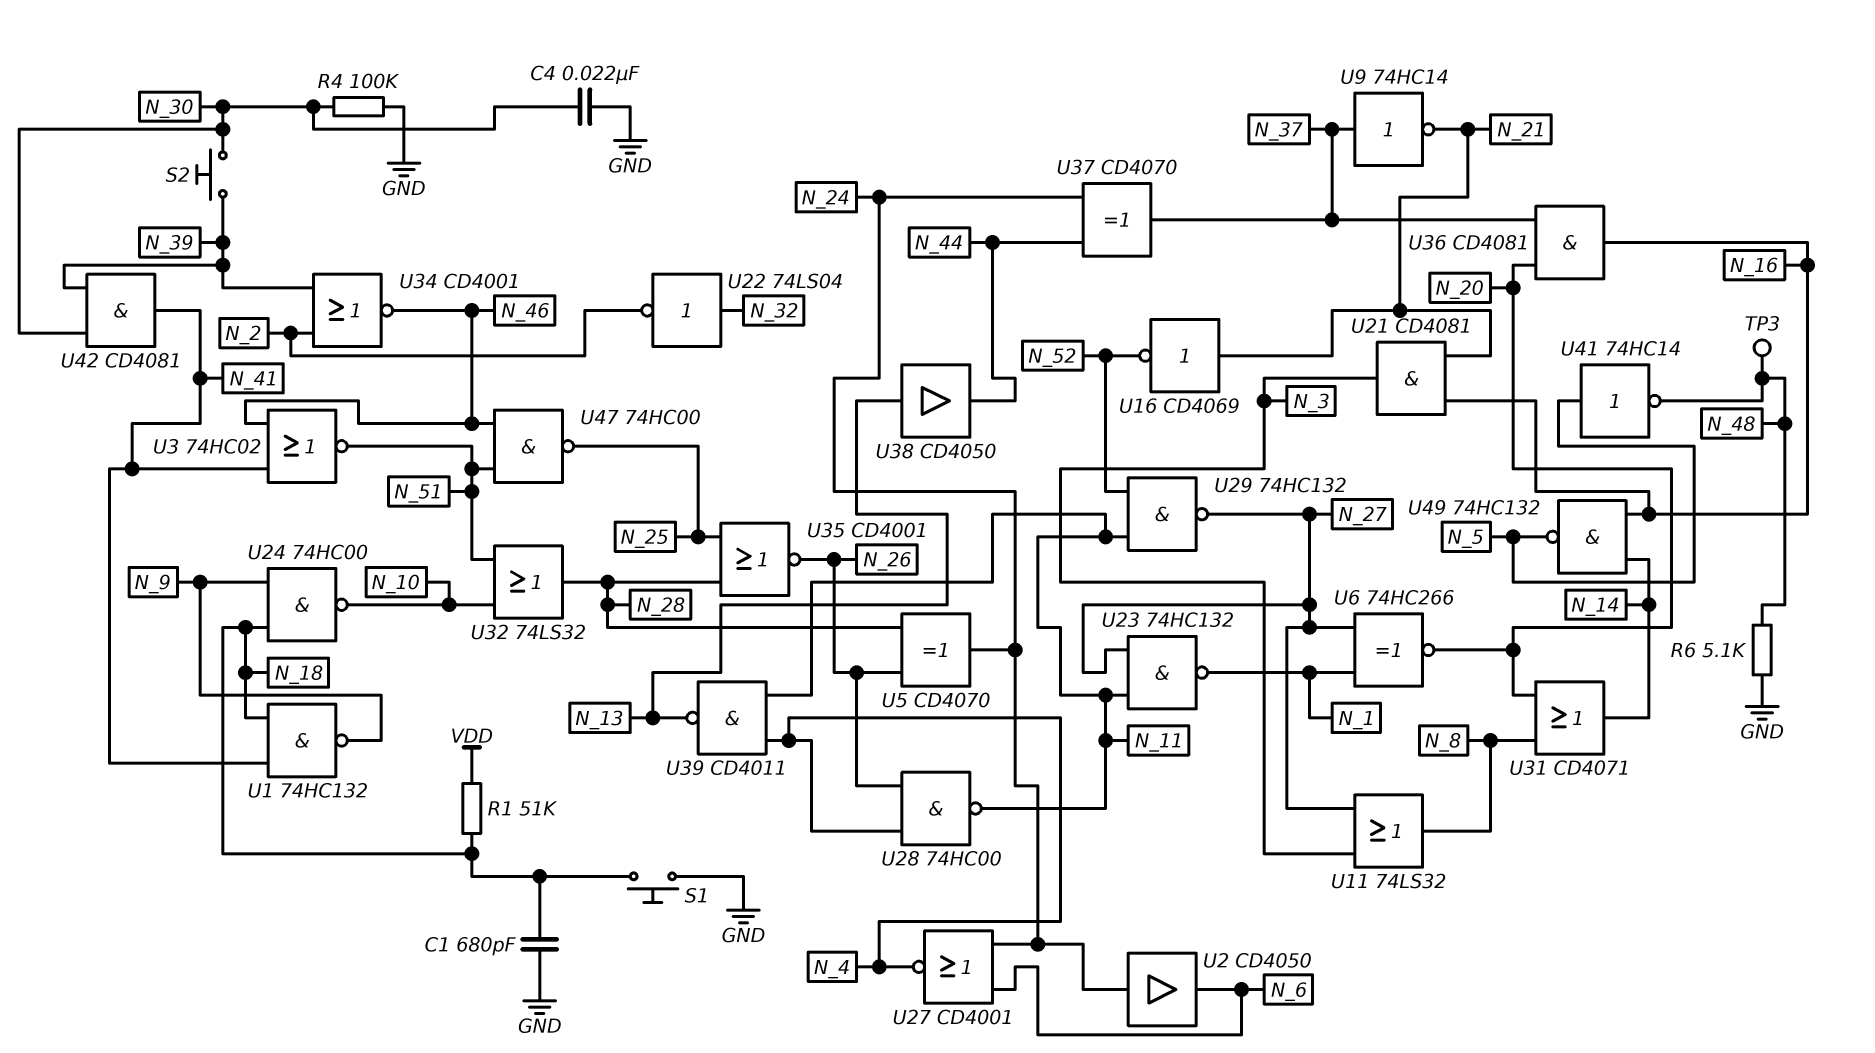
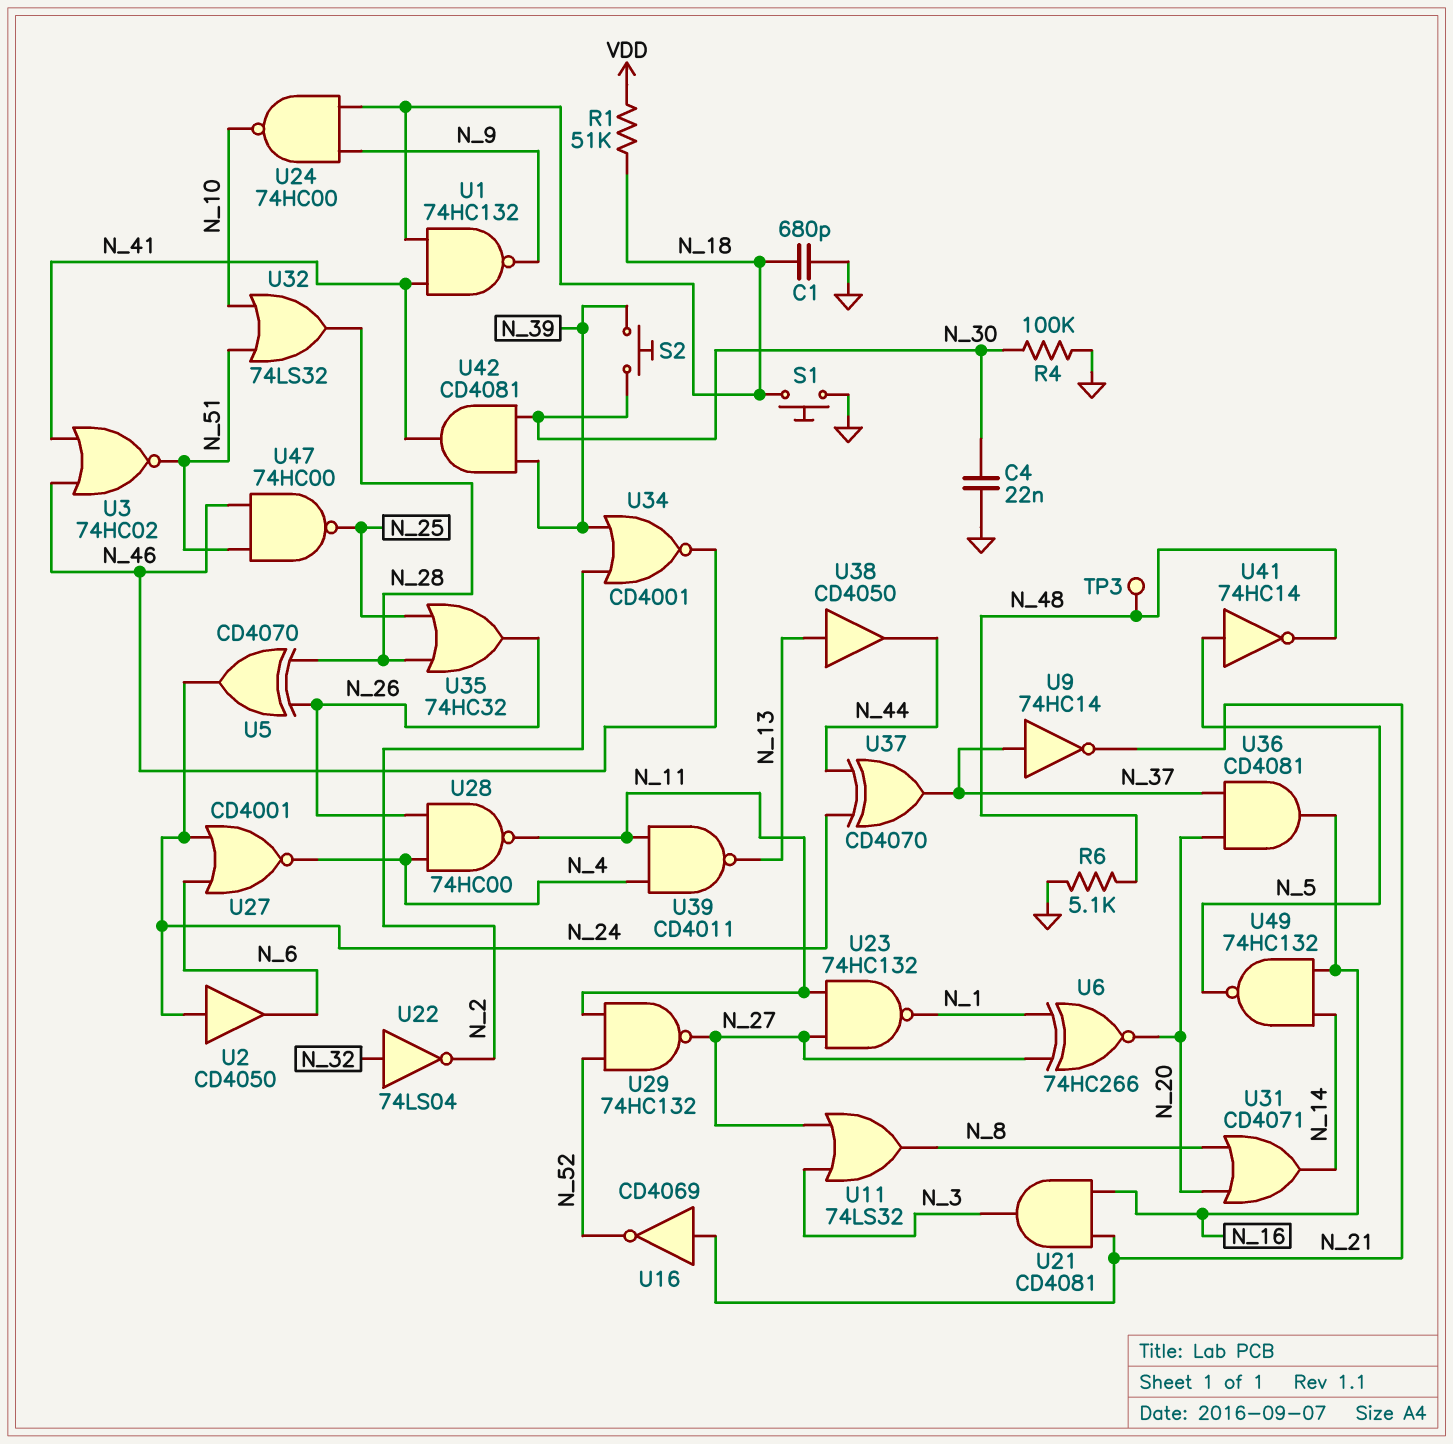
U35: NOR CD4001 (in N_25, in N_28, out N_26) -> OR 74HC32 (in N_25, in N_28, out N_26)

